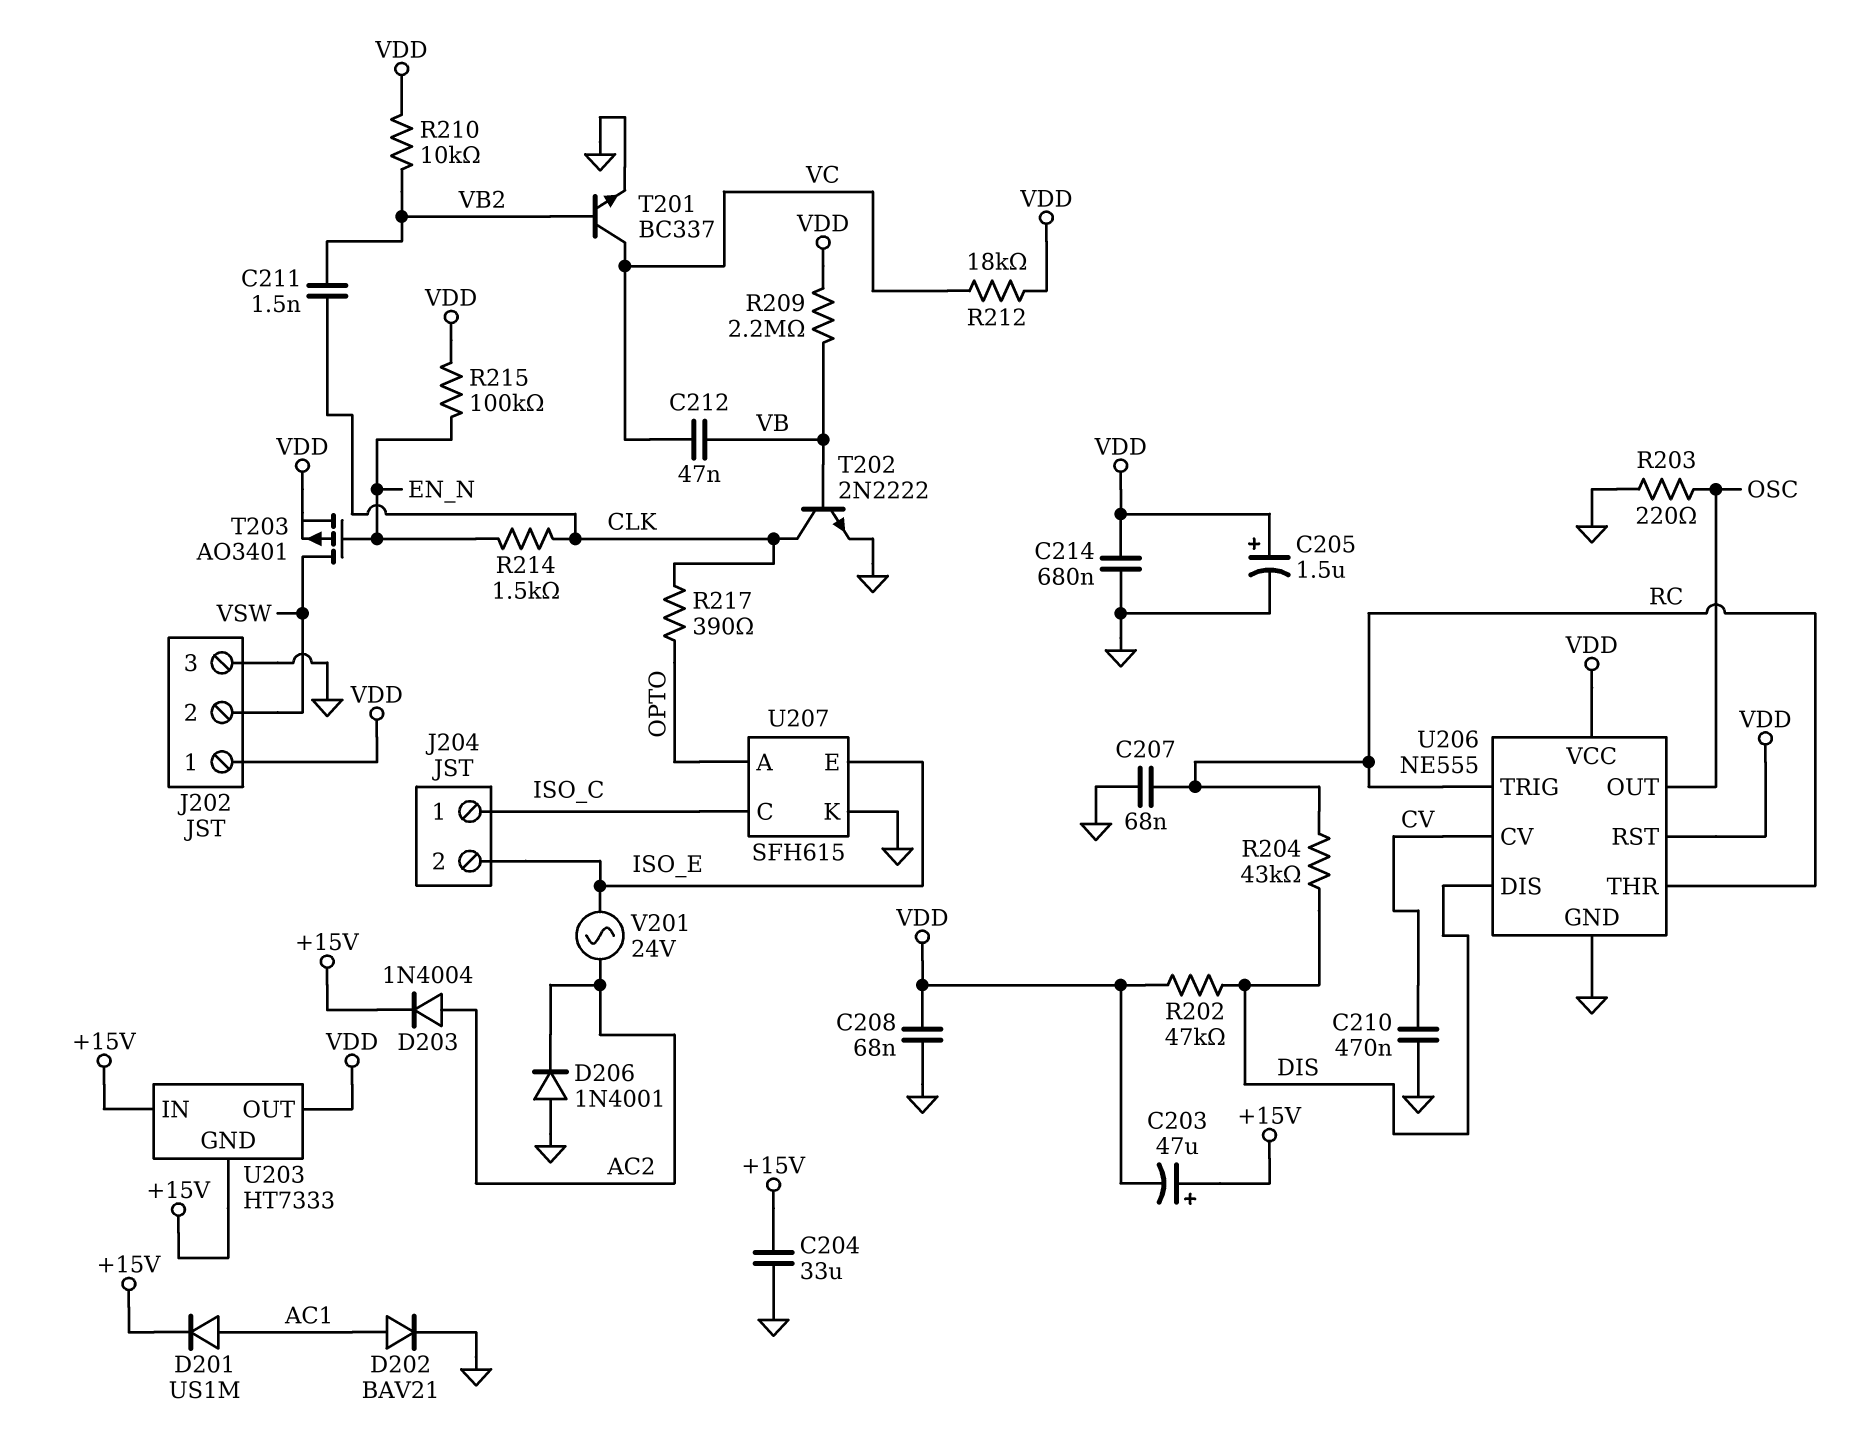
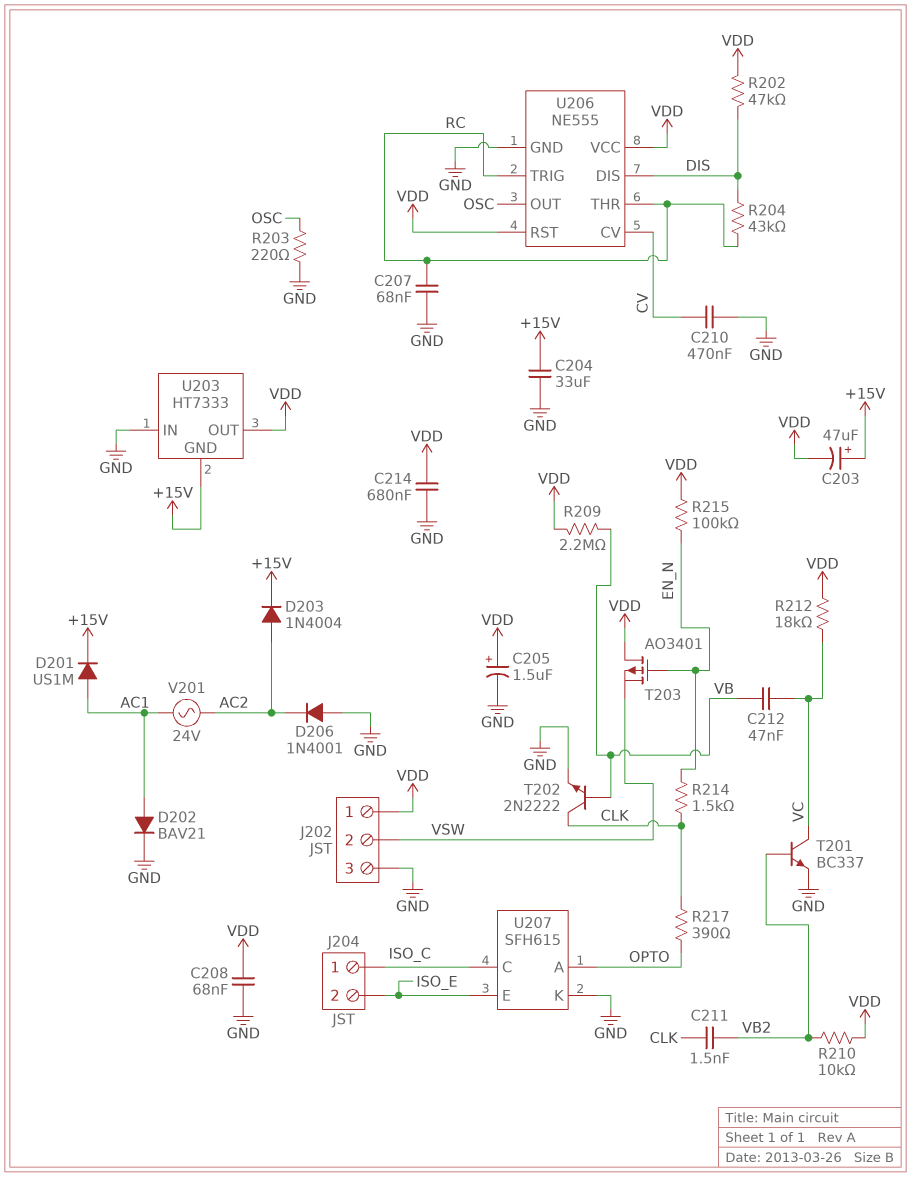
T203: PMOS AO3401 (G EN_N, D VSW, S VDD) -> PMOS AO3401 (G EN_N, D VDD, S VSW)
U203 pin IN: +15V -> GND
V201: AC 24V (AC2, ISO_E) -> AC 24V (AC1, AC2)

